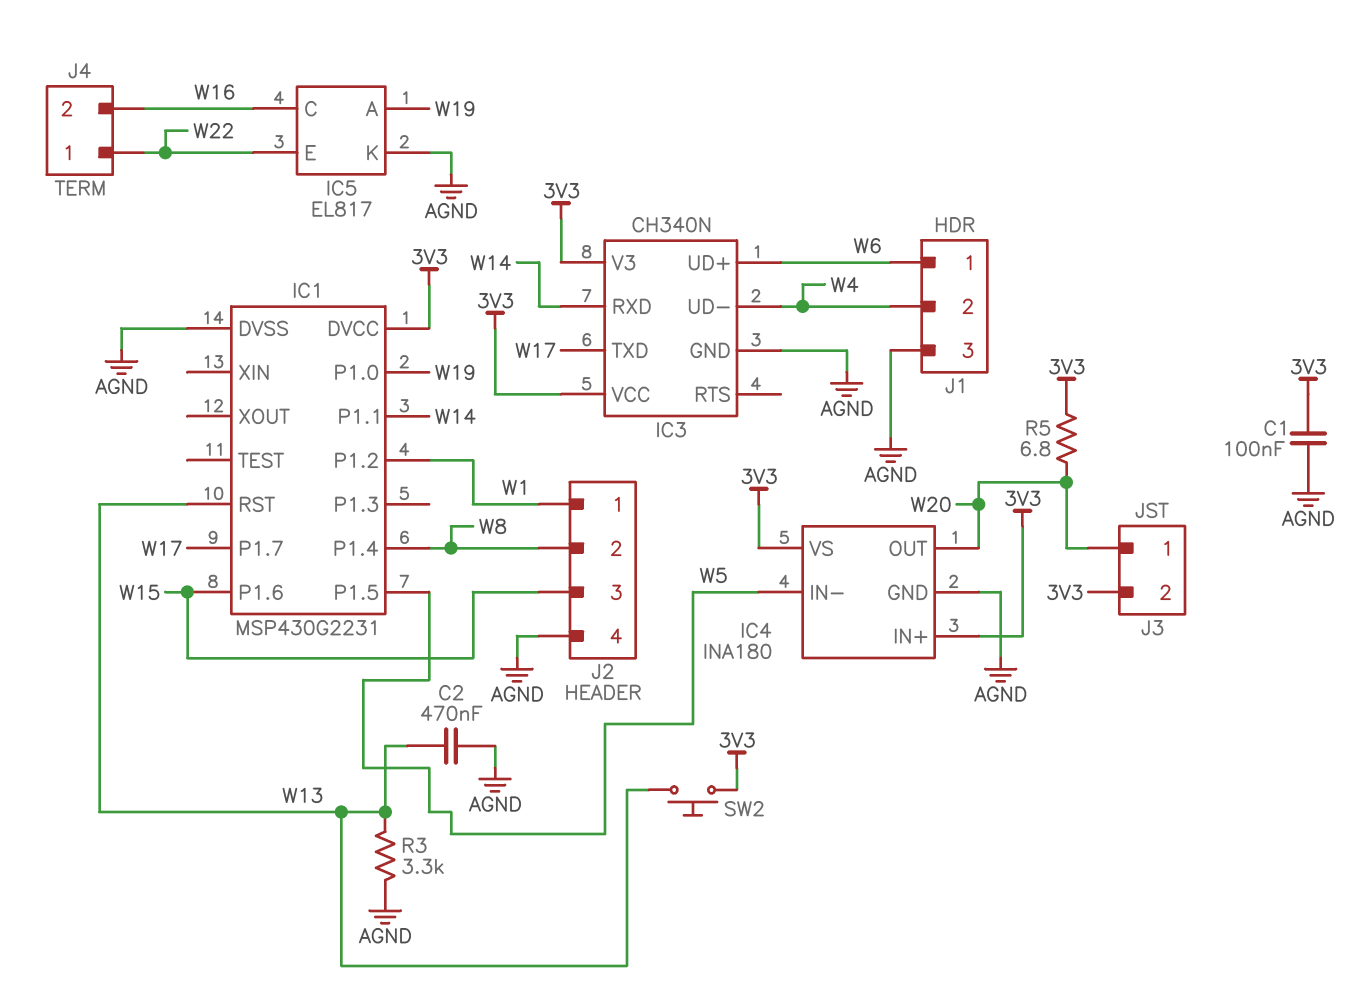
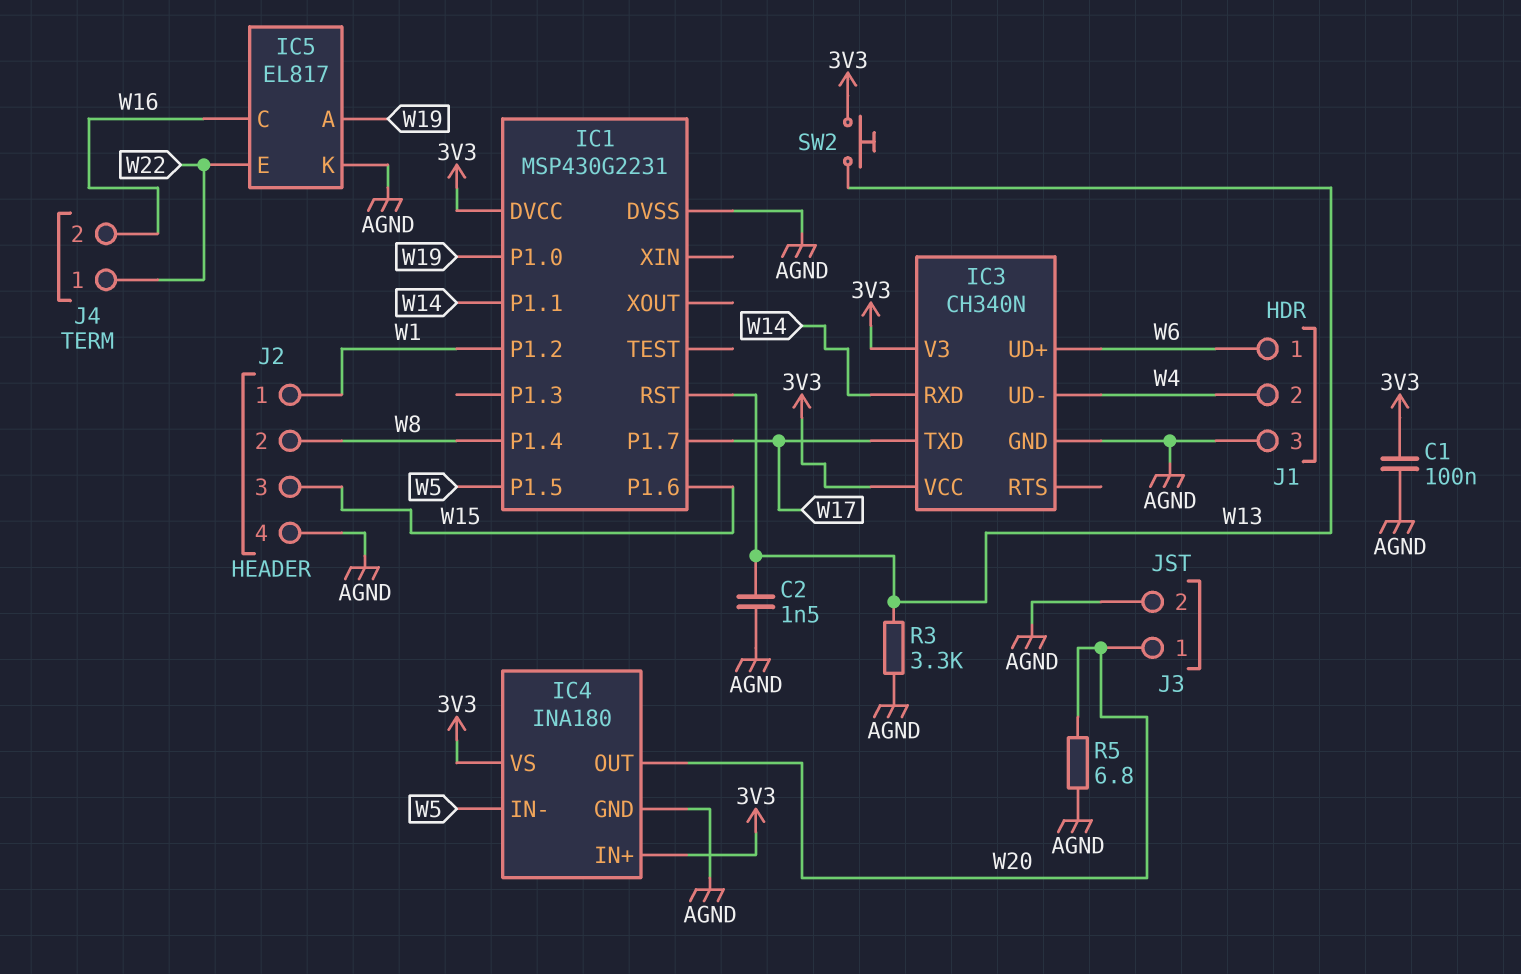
C2: 470nF (AGND, W13) -> 1.5nF (AGND, W13)
J3 pin 2: 3V3 -> AGND
R5: 6.8 (3V3, W20) -> 6.8 (AGND, W20)

